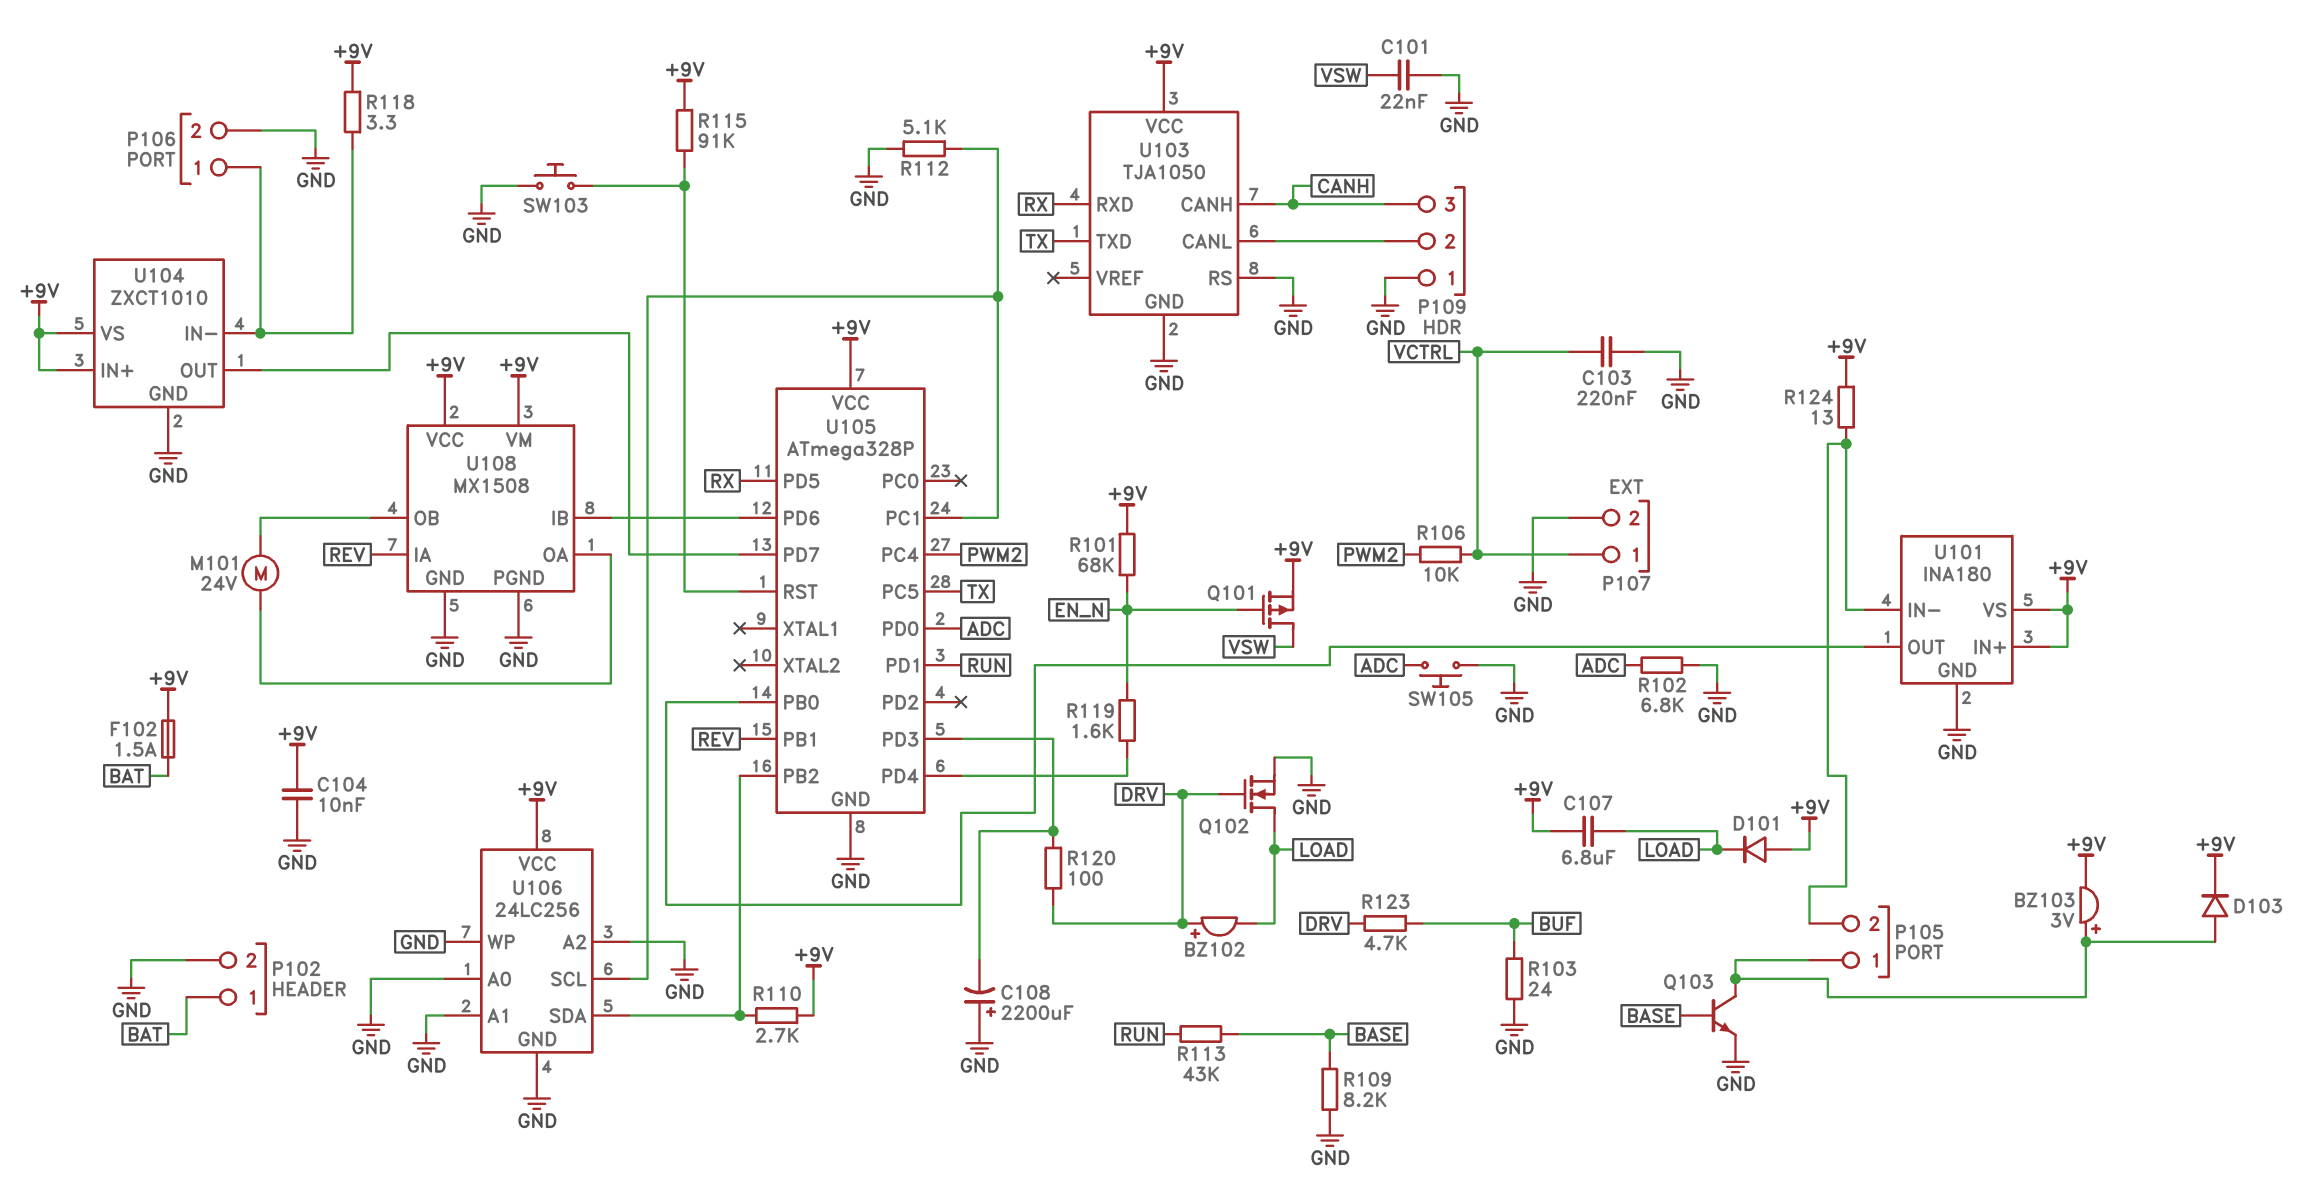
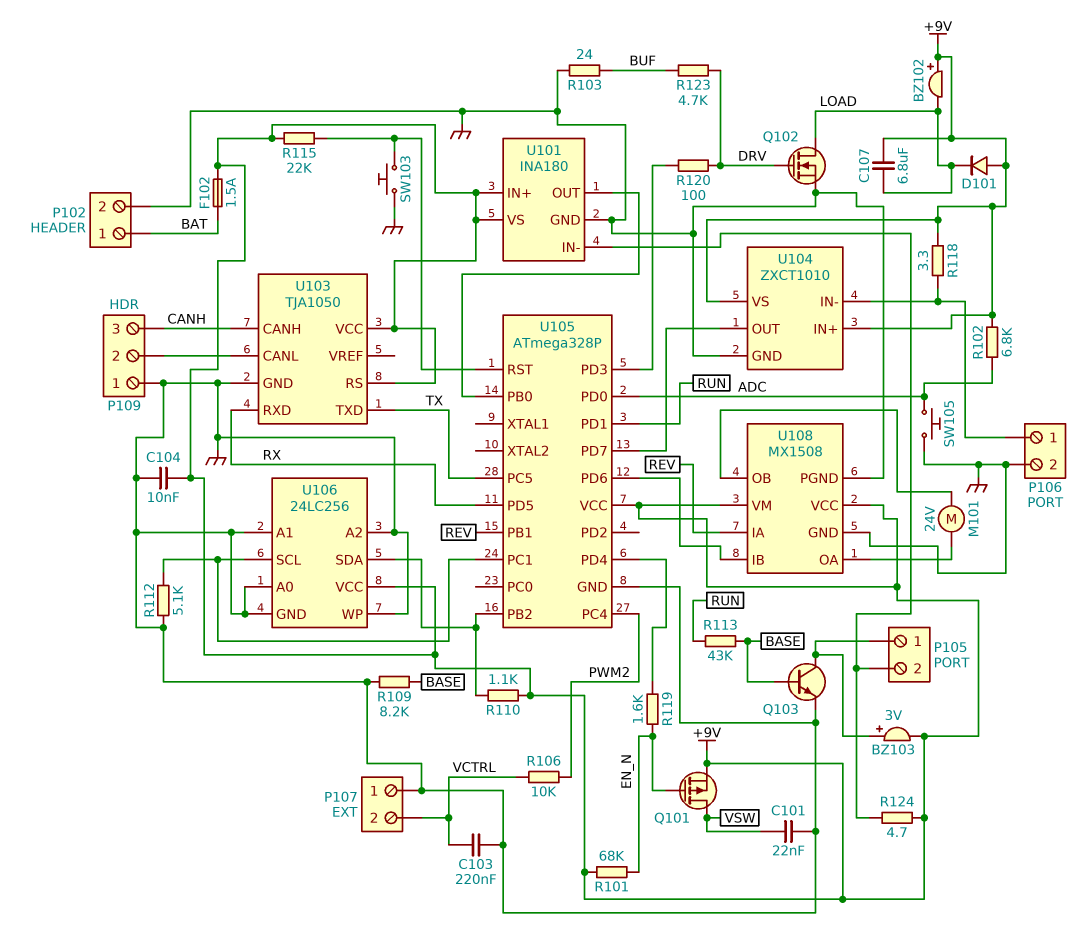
BZ102: buzzer (plus DRV, minus LOAD) -> buzzer (plus +9V, minus LOAD)
C108: 2200uF (plus GND, minus U105/PD3) -> none
D103: diode (A P105/1, K +9V) -> none
P107 pin 1: VCTRL -> GND
P107 pin 2: GND -> VCTRL
R102: 6.8k (ADC, GND) -> 6.8k (+9V, ADC)
R110: 2.7k (+9V, U105/PB2) -> 1.1k (+9V, U105/PB2)
R115: 91k (+9V, U105/RST) -> 22k (+9V, U105/RST)
R124: 13 (+9V, P105/2) -> 4.7 (+9V, P105/2)
U103 pin RS: GND -> +9V

